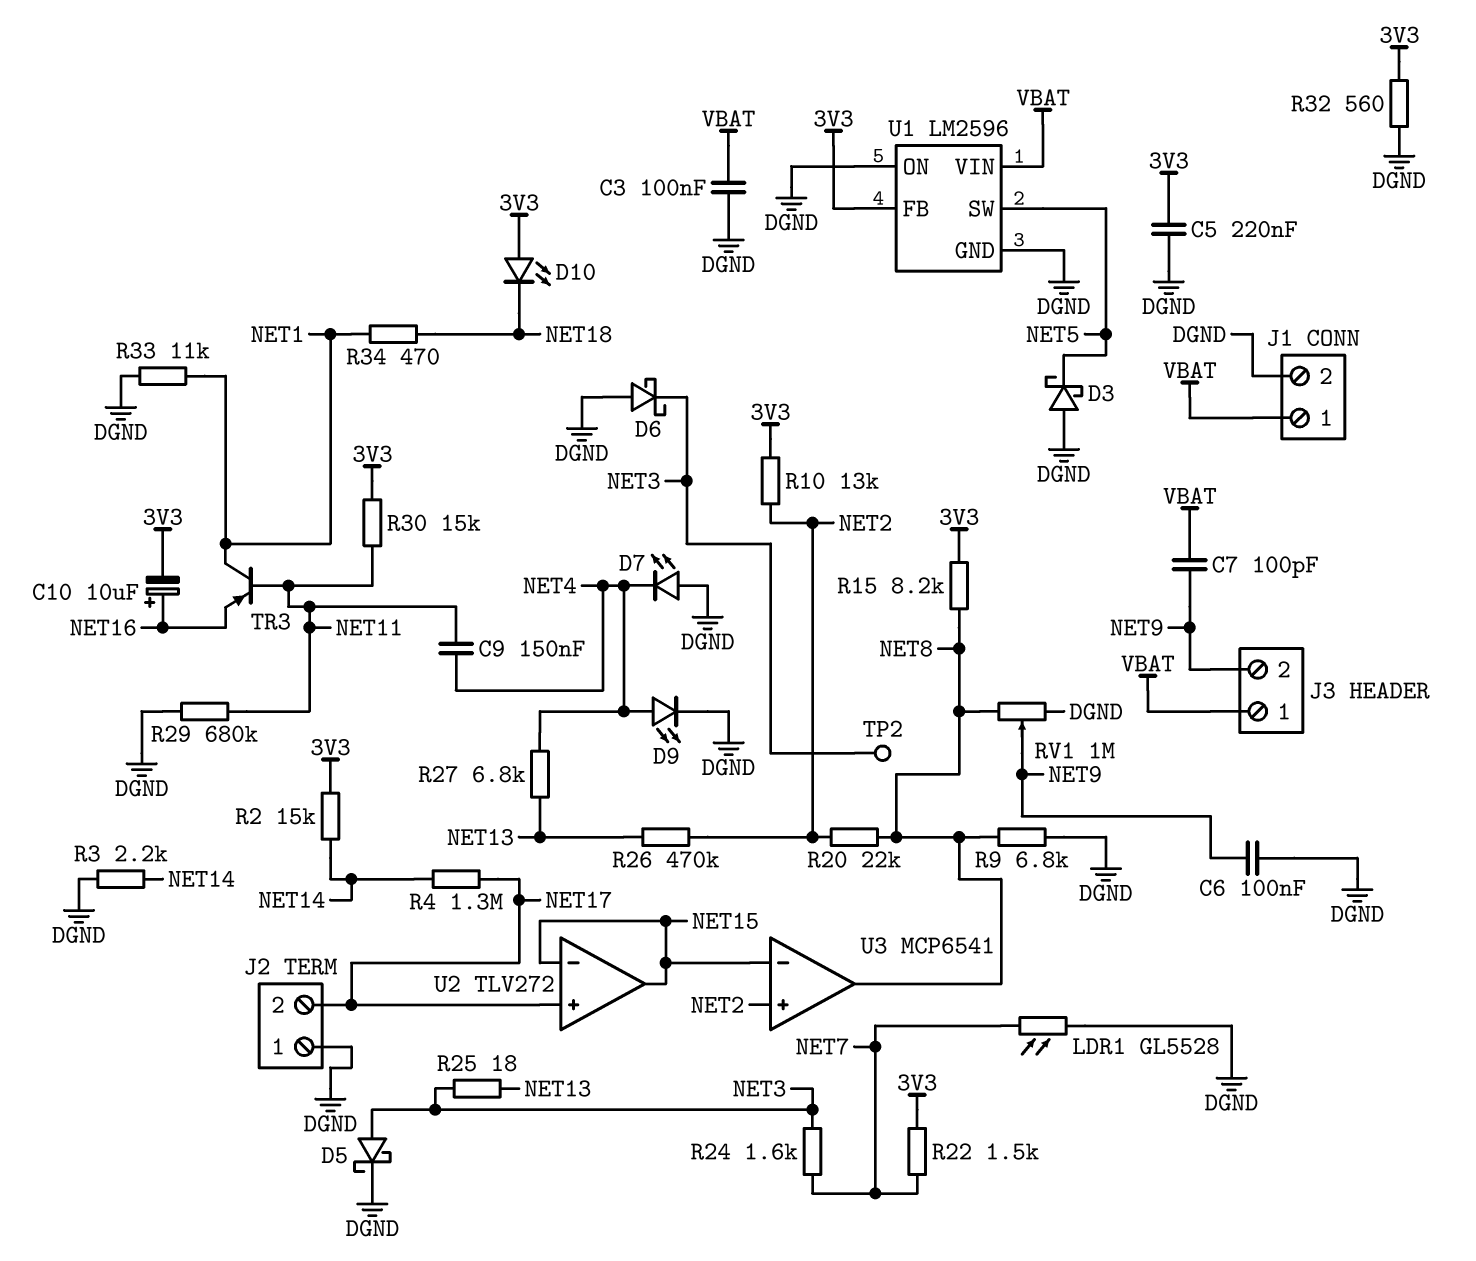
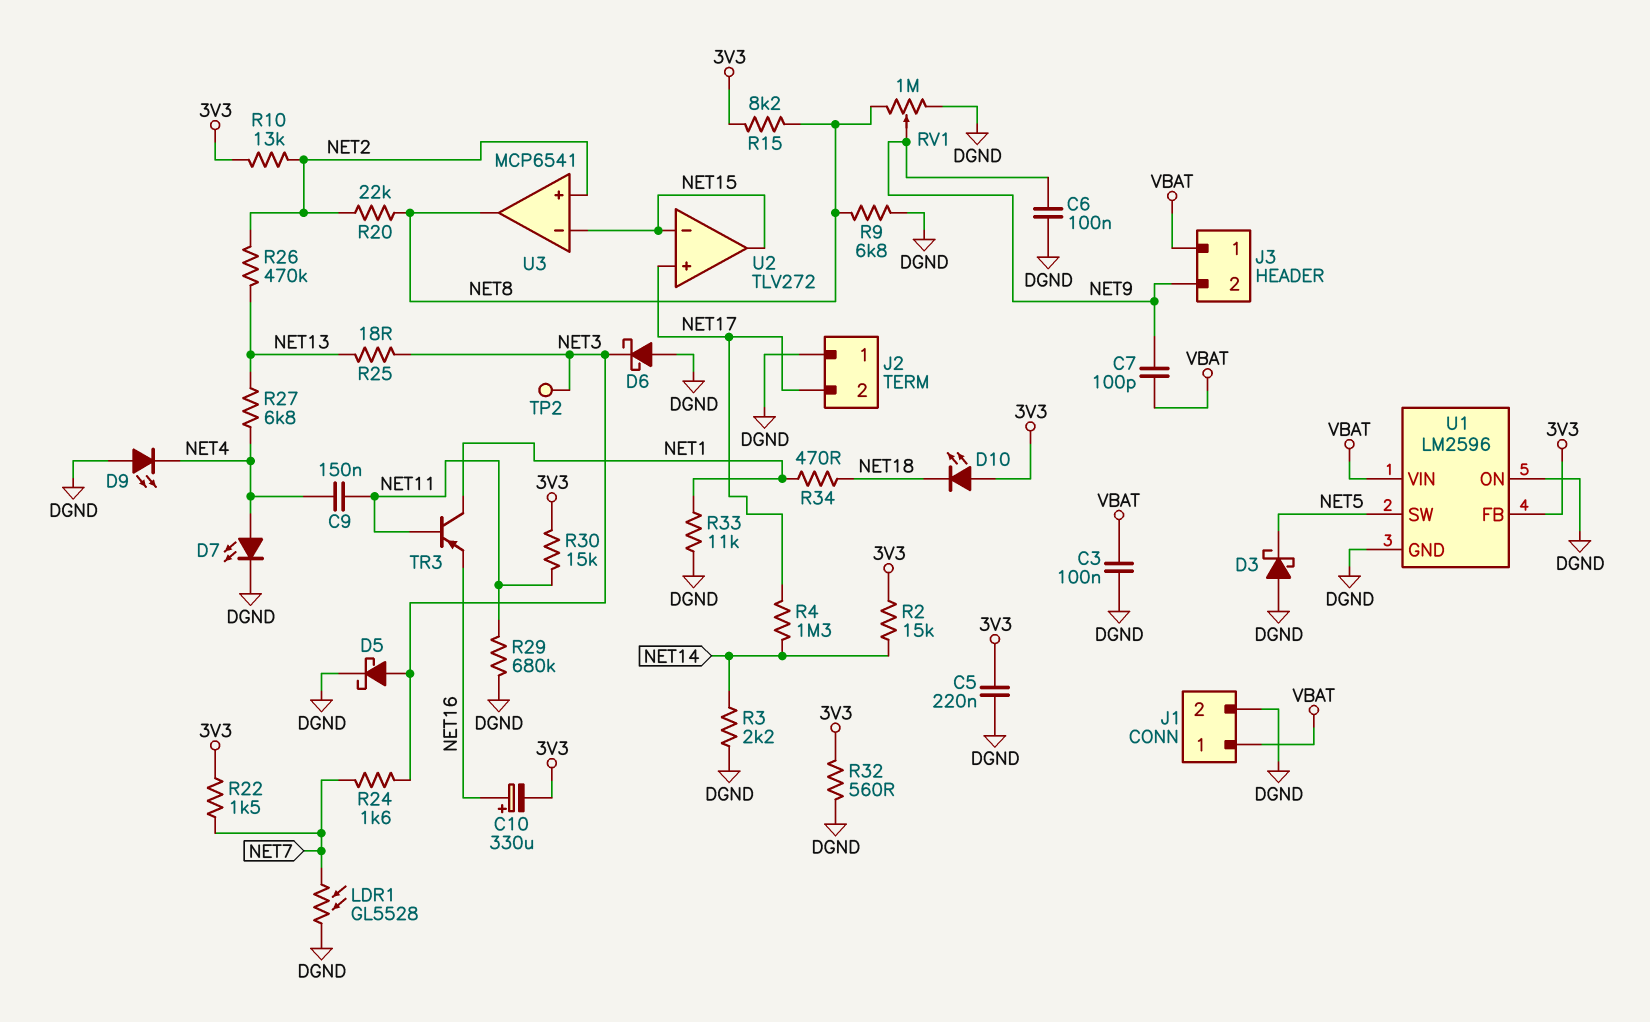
C10: 10uF (plus NET16, minus 3V3) -> 330uF (plus NET16, minus 3V3)
D7: LED (A DGND, K NET4) -> LED (A NET4, K DGND)
D9: LED (A NET4, K DGND) -> LED (A DGND, K NET4)

